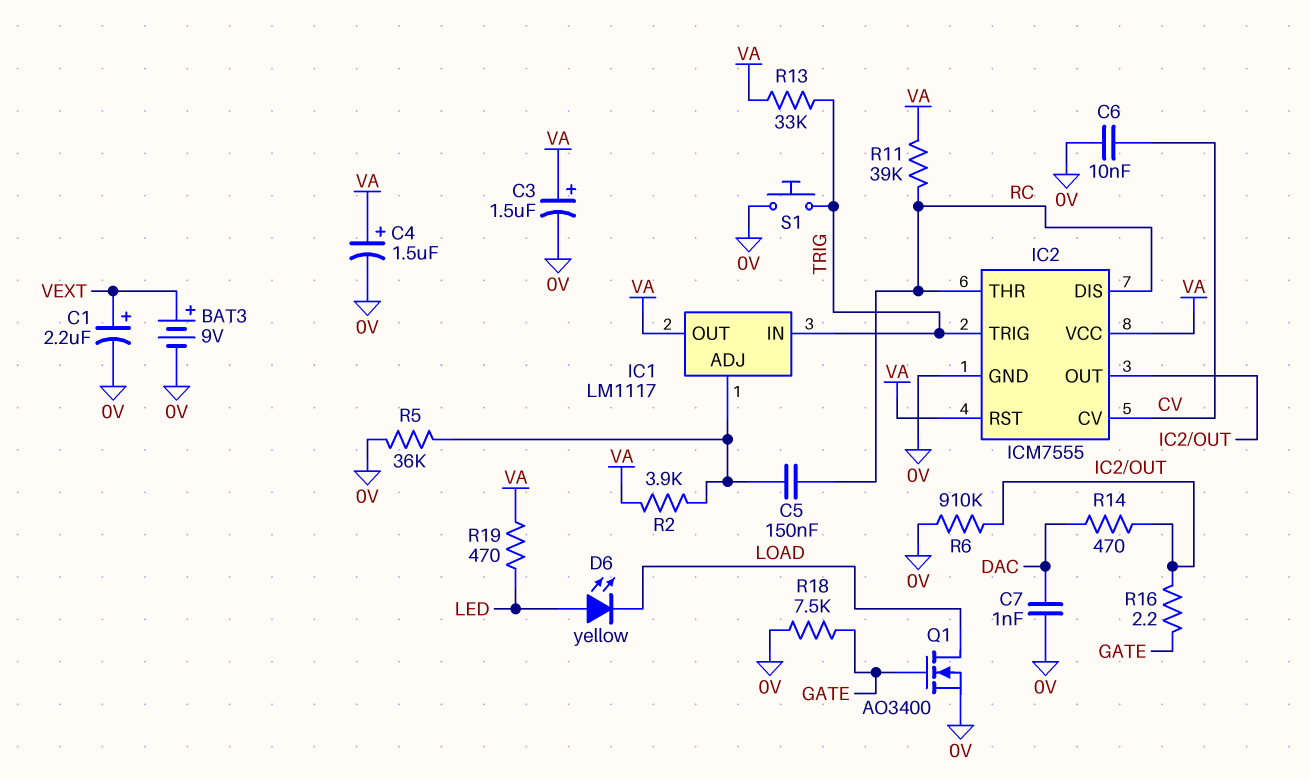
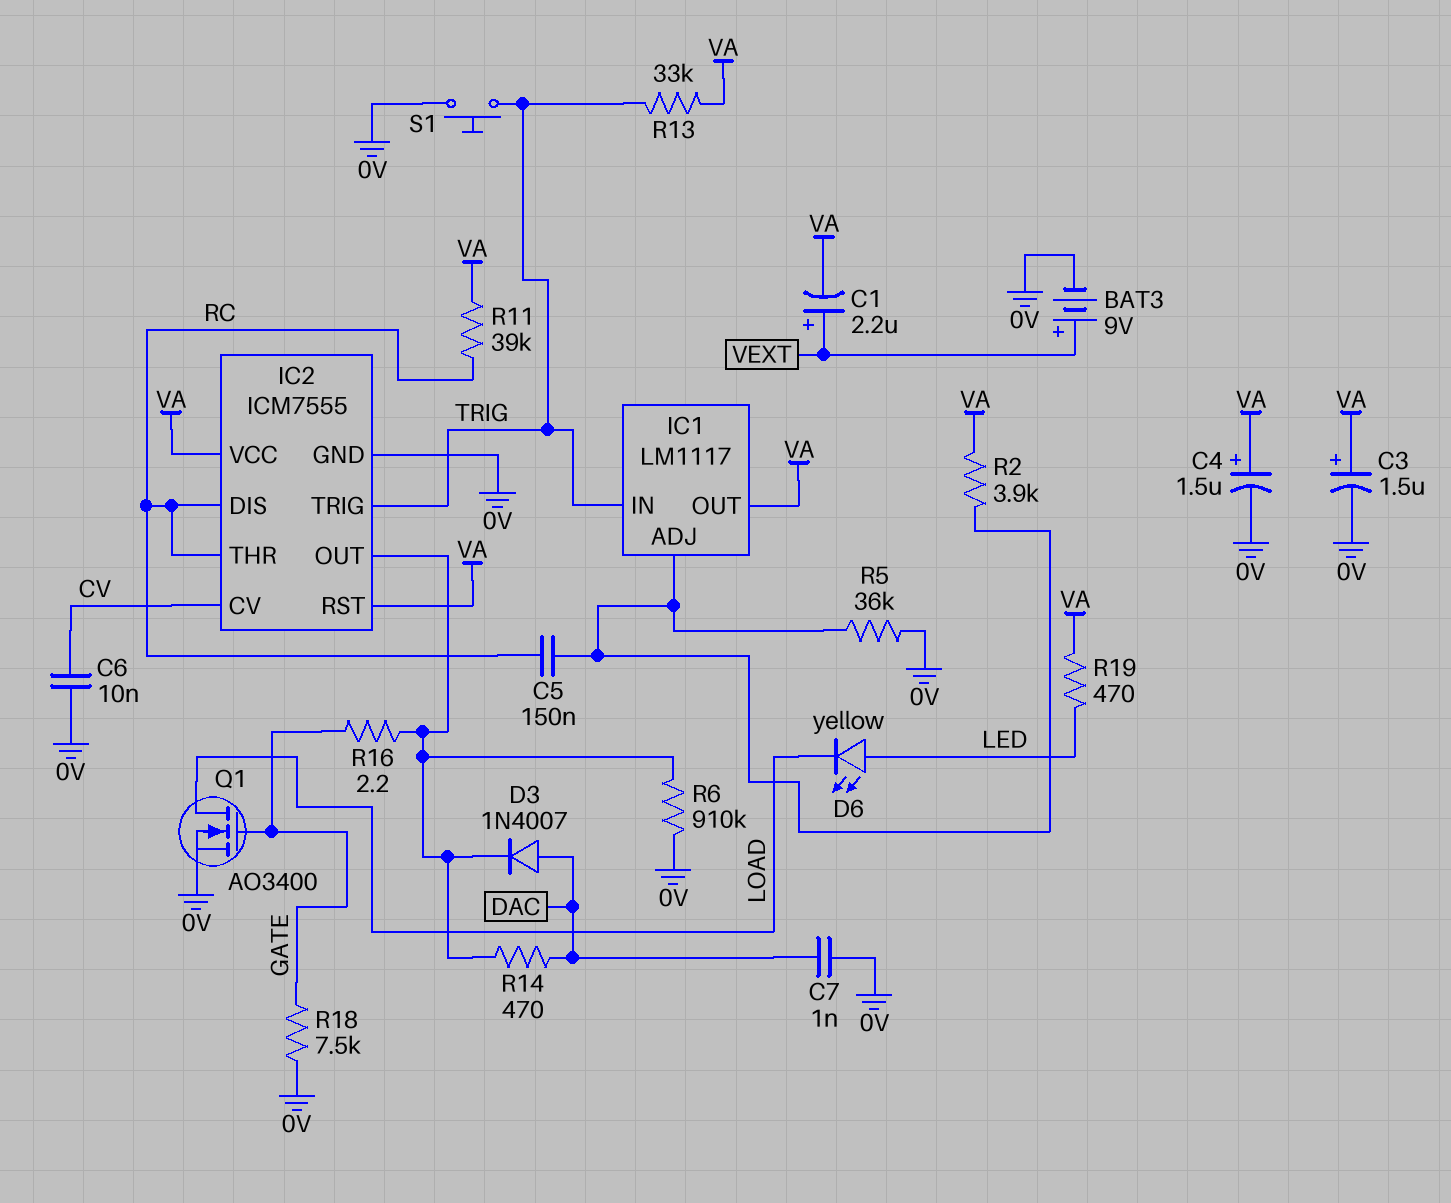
C1: 2.2uF (plus VEXT, minus 0V) -> 2.2uF (plus VEXT, minus VA)
D3: none -> diode 1N4007 (A DAC, K IC2/OUT)

